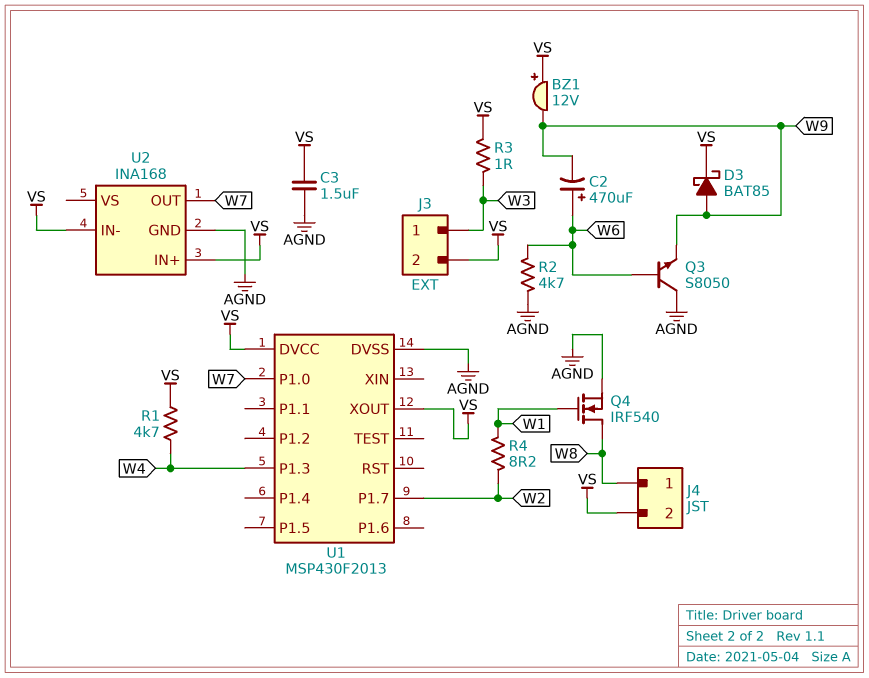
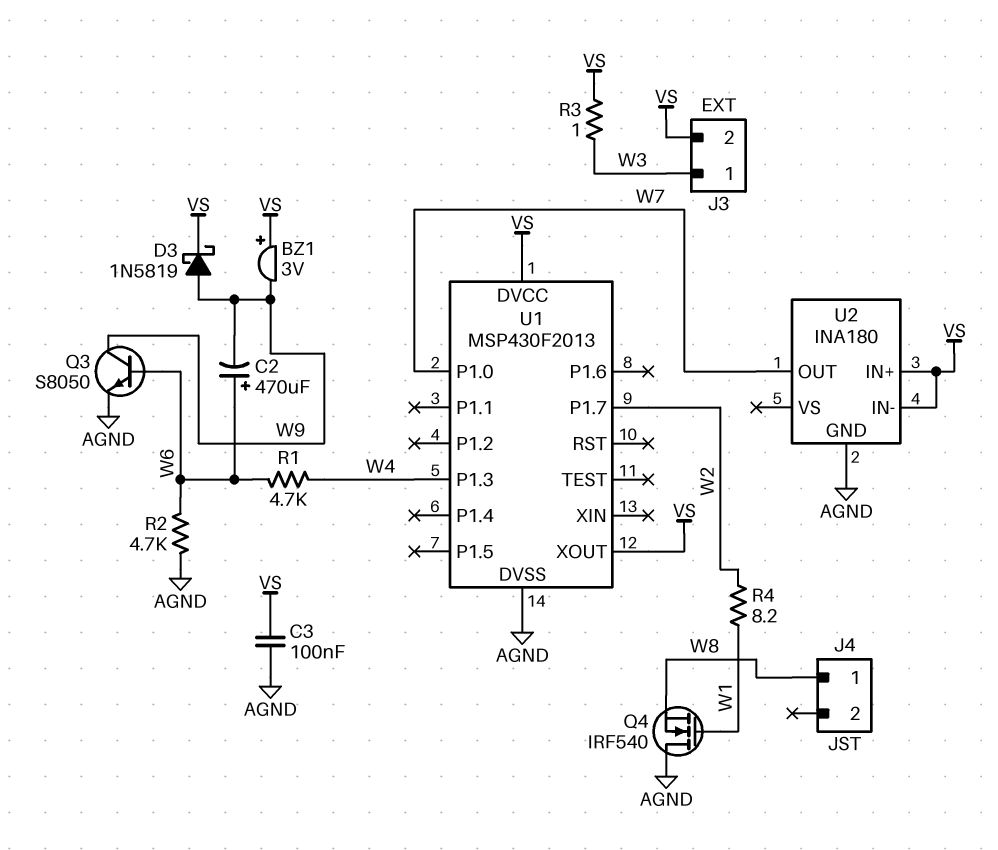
BZ1: buzzer 12V (plus VS, minus W9) -> buzzer 3V (plus VS, minus W9)
C3: 1.5uF (AGND, VS) -> 100nF (AGND, VS)
D3: schottky BAT85 (A W9, K VS) -> schottky 1N5819 (A W9, K VS)
J4 pin 2: VS -> none
Q3: NPN S8050 (B W6, C AGND, E W9) -> NPN S8050 (B W6, C W9, E AGND)
Q4: NMOS IRF540 (G W1, D W8, S AGND) -> NMOS IRF540 (G W1, D AGND, S W8)
R1: 4.7k (VS, W4) -> 4.7k (W4, W6)
U2: INA168 -> INA180

